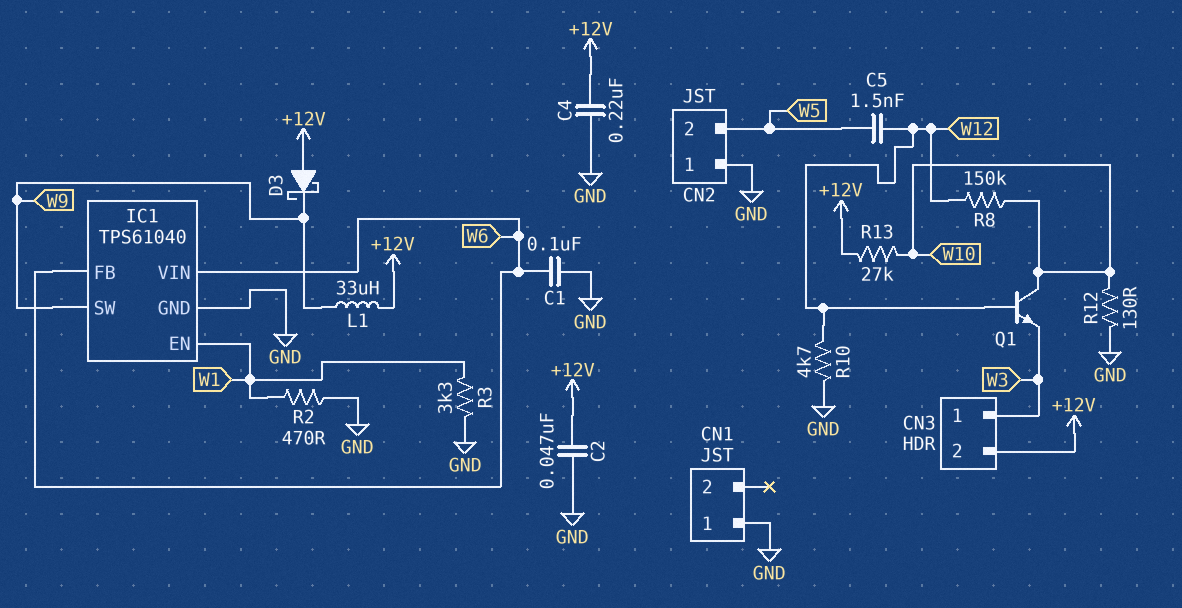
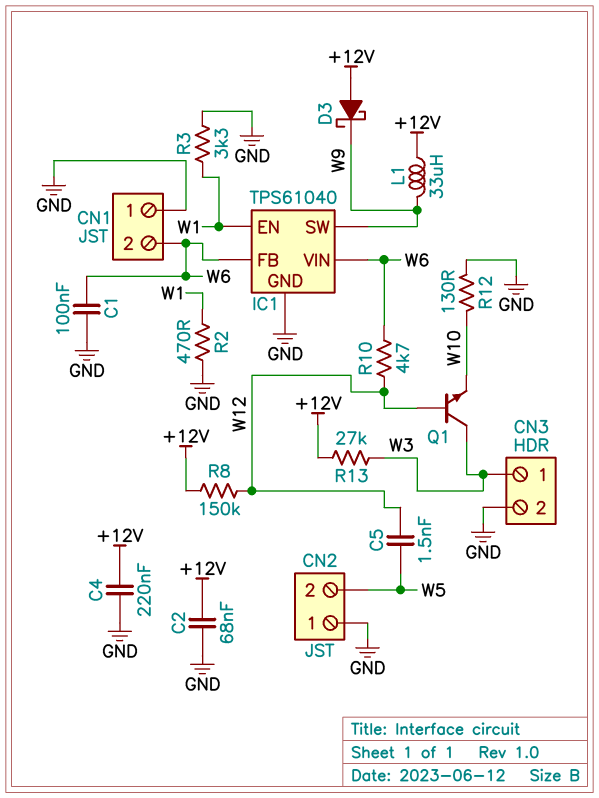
C2: 47nF (+12V, GND) -> 68nF (+12V, GND)
CN1 pin 2: none -> W6
CN3 pin 2: +12V -> GND
Q1: NPN (B W12, C W10, E W3) -> NPN (B W12, C W3, E W10)
R8: 150k (W10, W12) -> 150k (+12V, W12)
R10: 4.7k (GND, W12) -> 4.7k (W6, W12)
R13: 27k (+12V, W10) -> 27k (+12V, W3)

